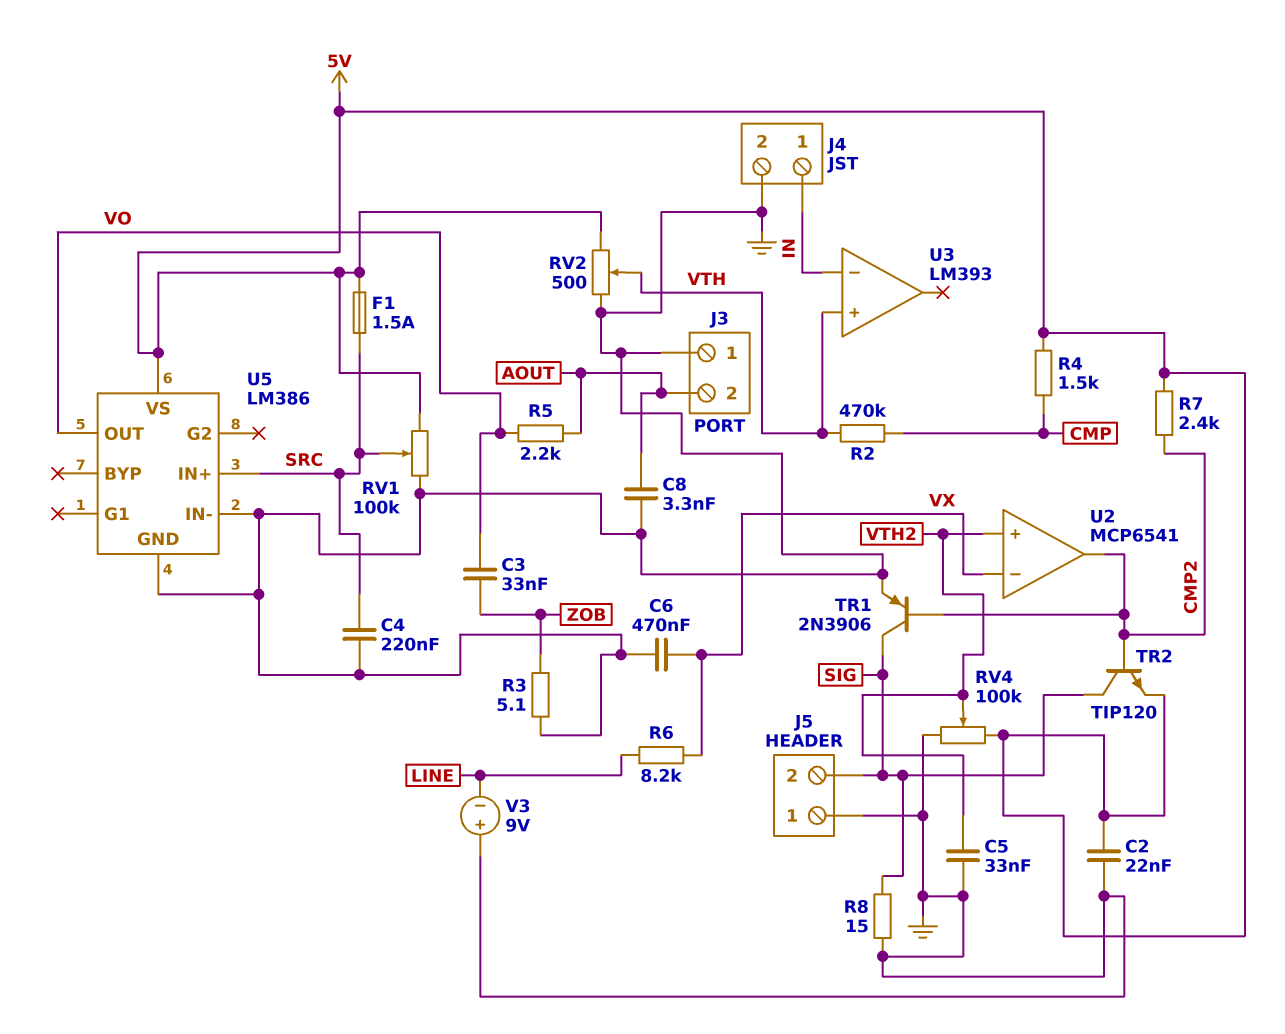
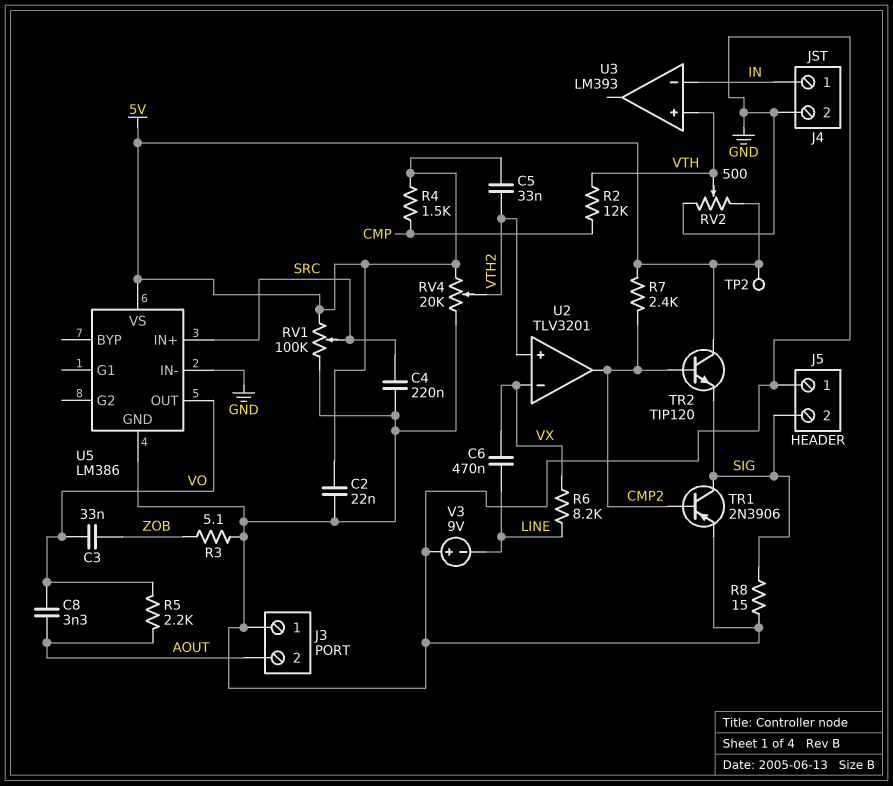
C5: 33nF (GND, VTH2) -> 33nF (5V, VTH2)
C6: 470nF (GND, VX) -> 470nF (LINE, VX)
C8: 3.3nF (AOUT, GND) -> 3.3nF (AOUT, VO)
F1: 1.5A (5V, SRC) -> none
R2: 470k (CMP, VTH) -> 12k (CMP, VTH)
RV4: 100k (5V, GND, wiper VTH2) -> 20k (5V, GND, wiper VTH2)
TP2: none -> test point (5V)
TR2: NPN TIP120 (B CMP2, C SIG, E 5V) -> NPN TIP120 (B CMP2, C 5V, E SIG)
U2: MCP6541 -> TLV3201

